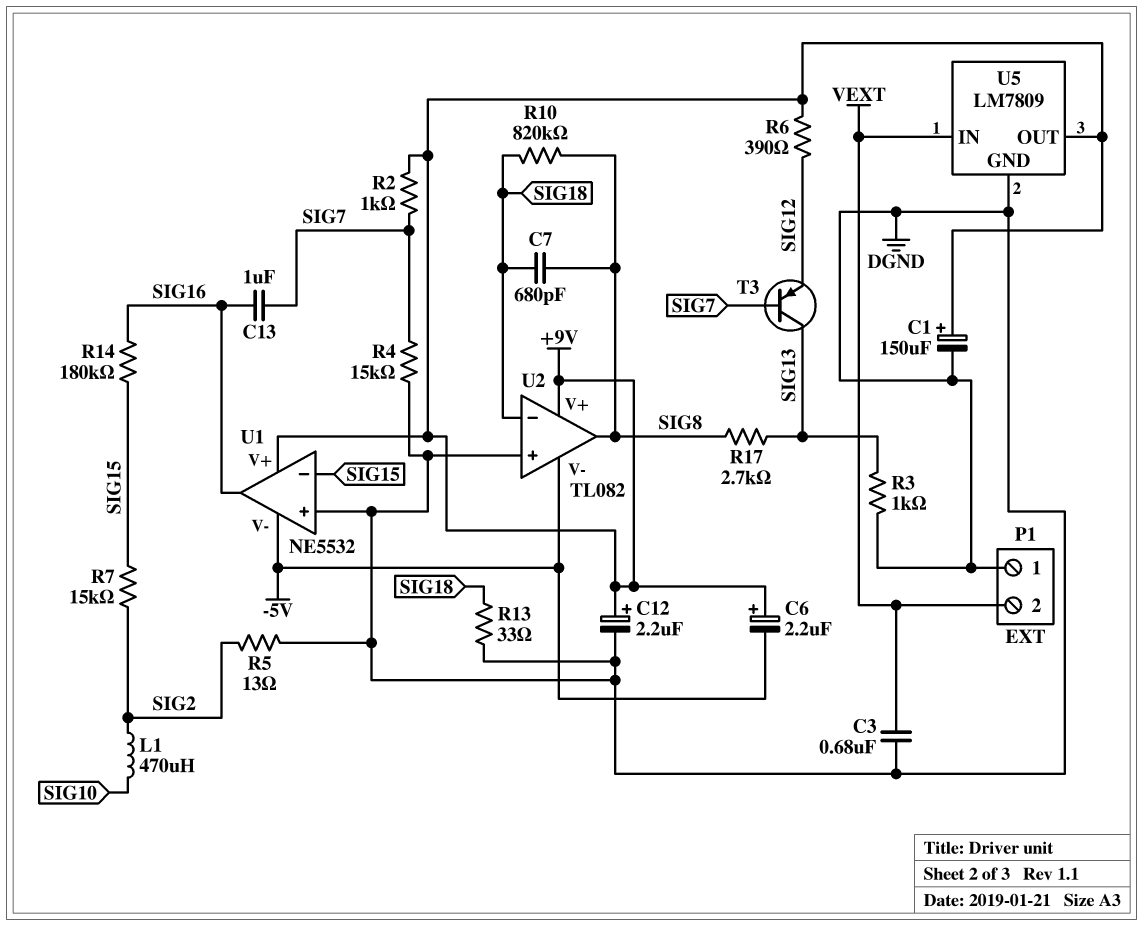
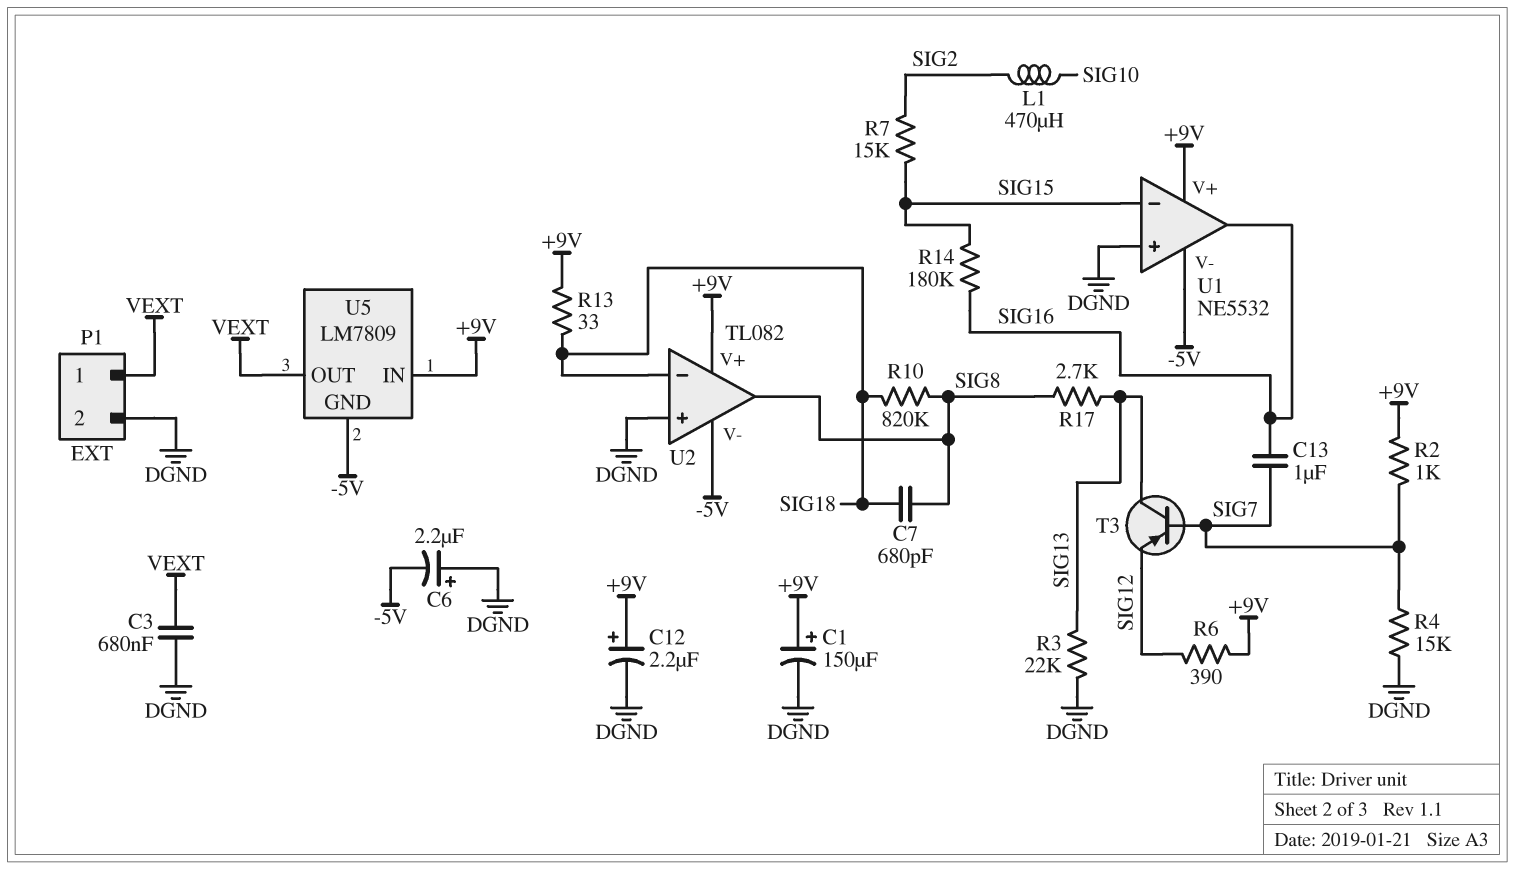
C6: 2.2uF (plus +9V, minus -5V) -> 2.2uF (plus DGND, minus -5V)
P1 pin 1: DGND -> VEXT
P1 pin 2: VEXT -> DGND
R3: 1k (DGND, SIG13) -> 22k (DGND, SIG13)
R5: 13 (DGND, SIG2) -> none
R13: 33 (DGND, SIG18) -> 33 (+9V, SIG18)
U5 pin GND: DGND -> -5V
U5 pin IN: VEXT -> +9V
U5 pin OUT: +9V -> VEXT

